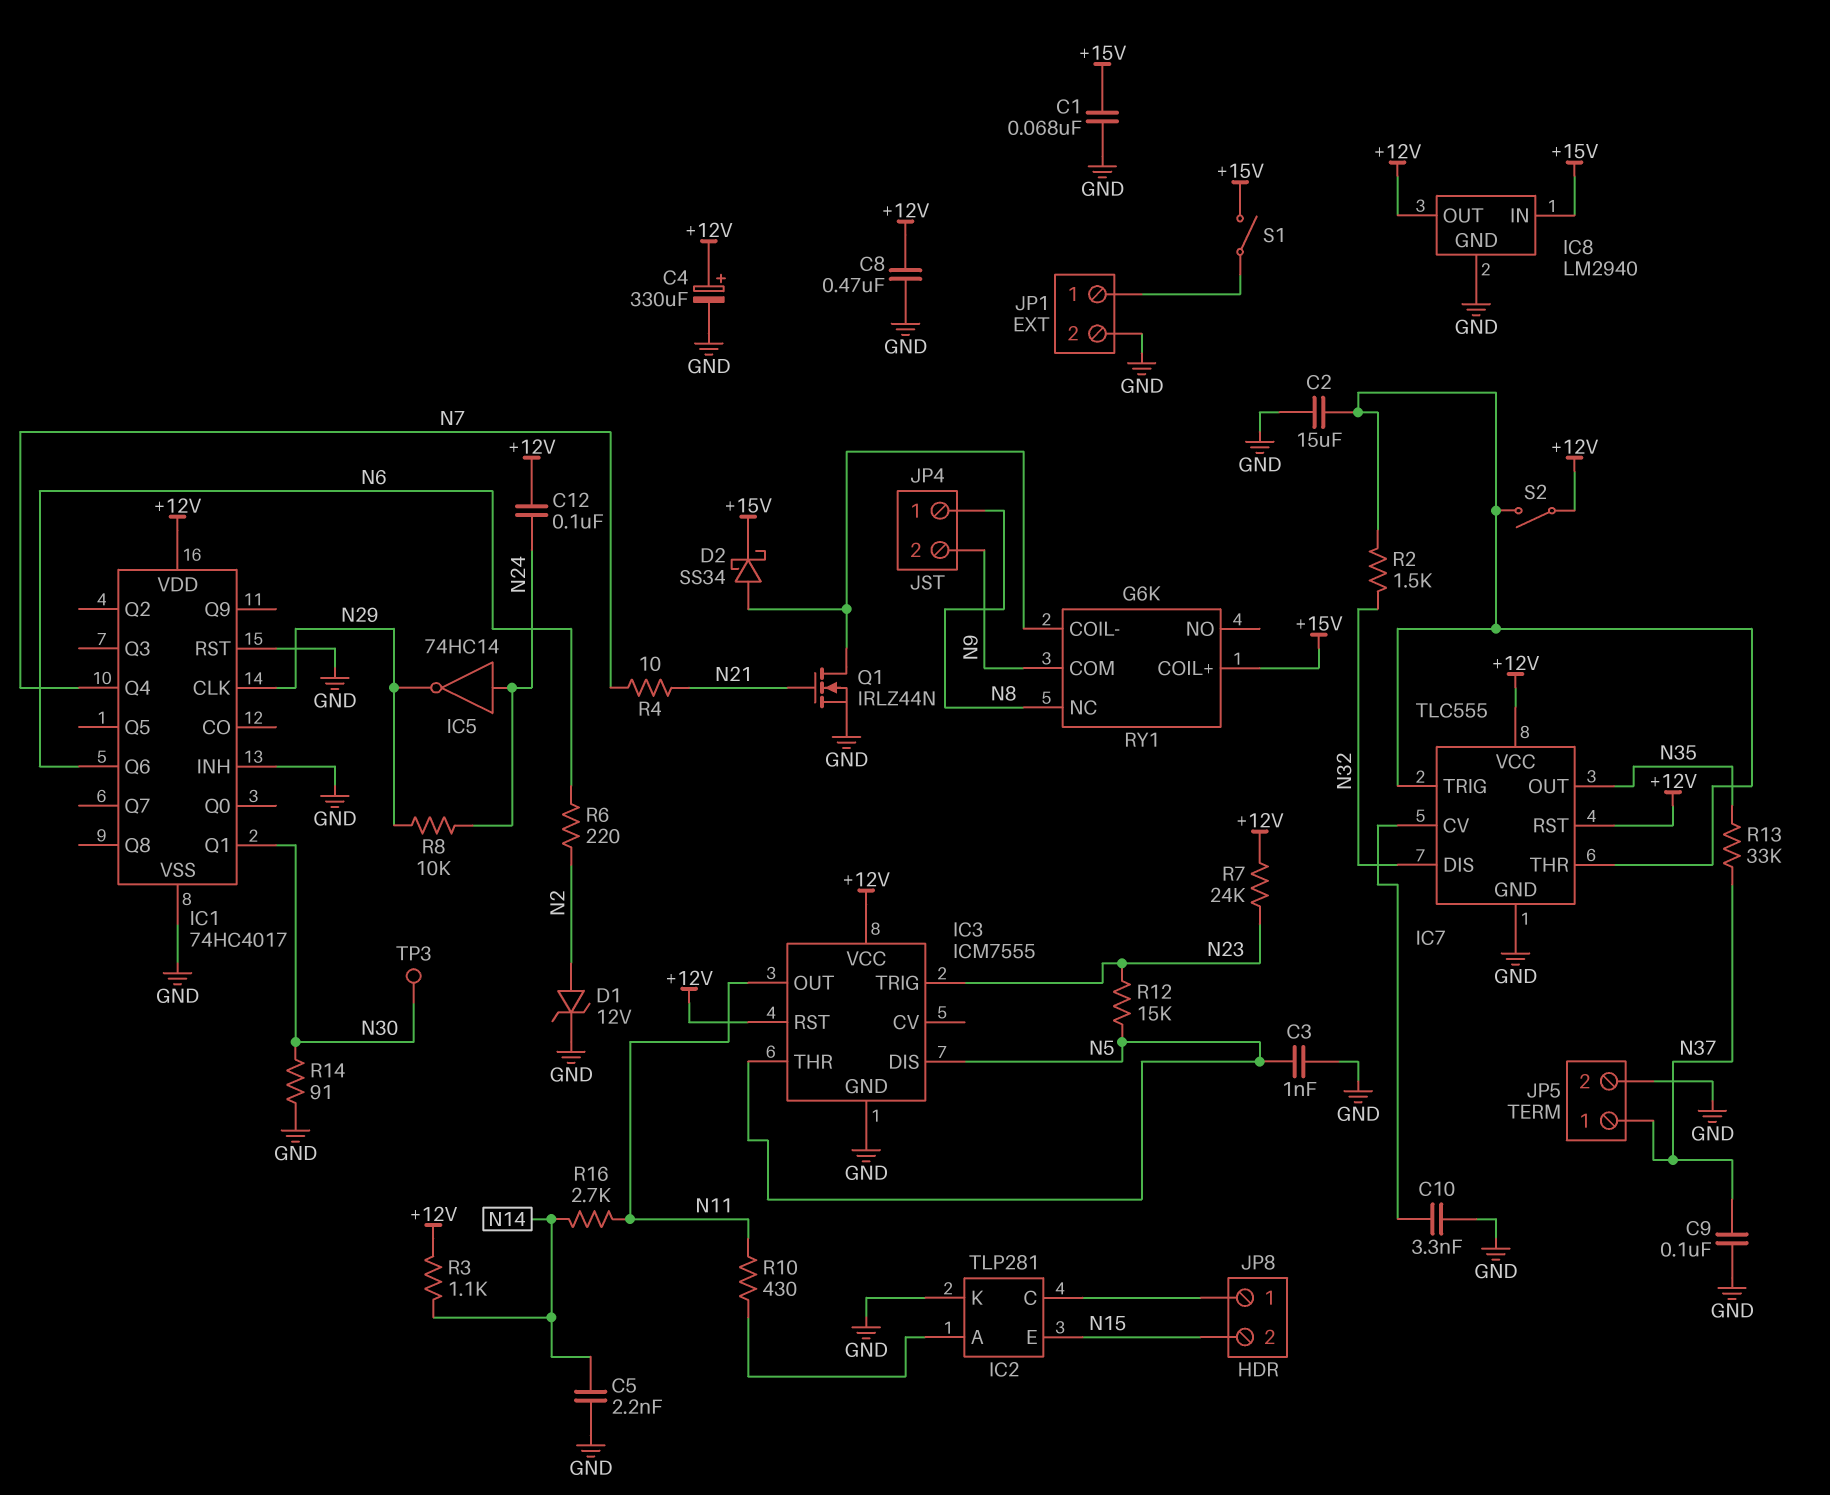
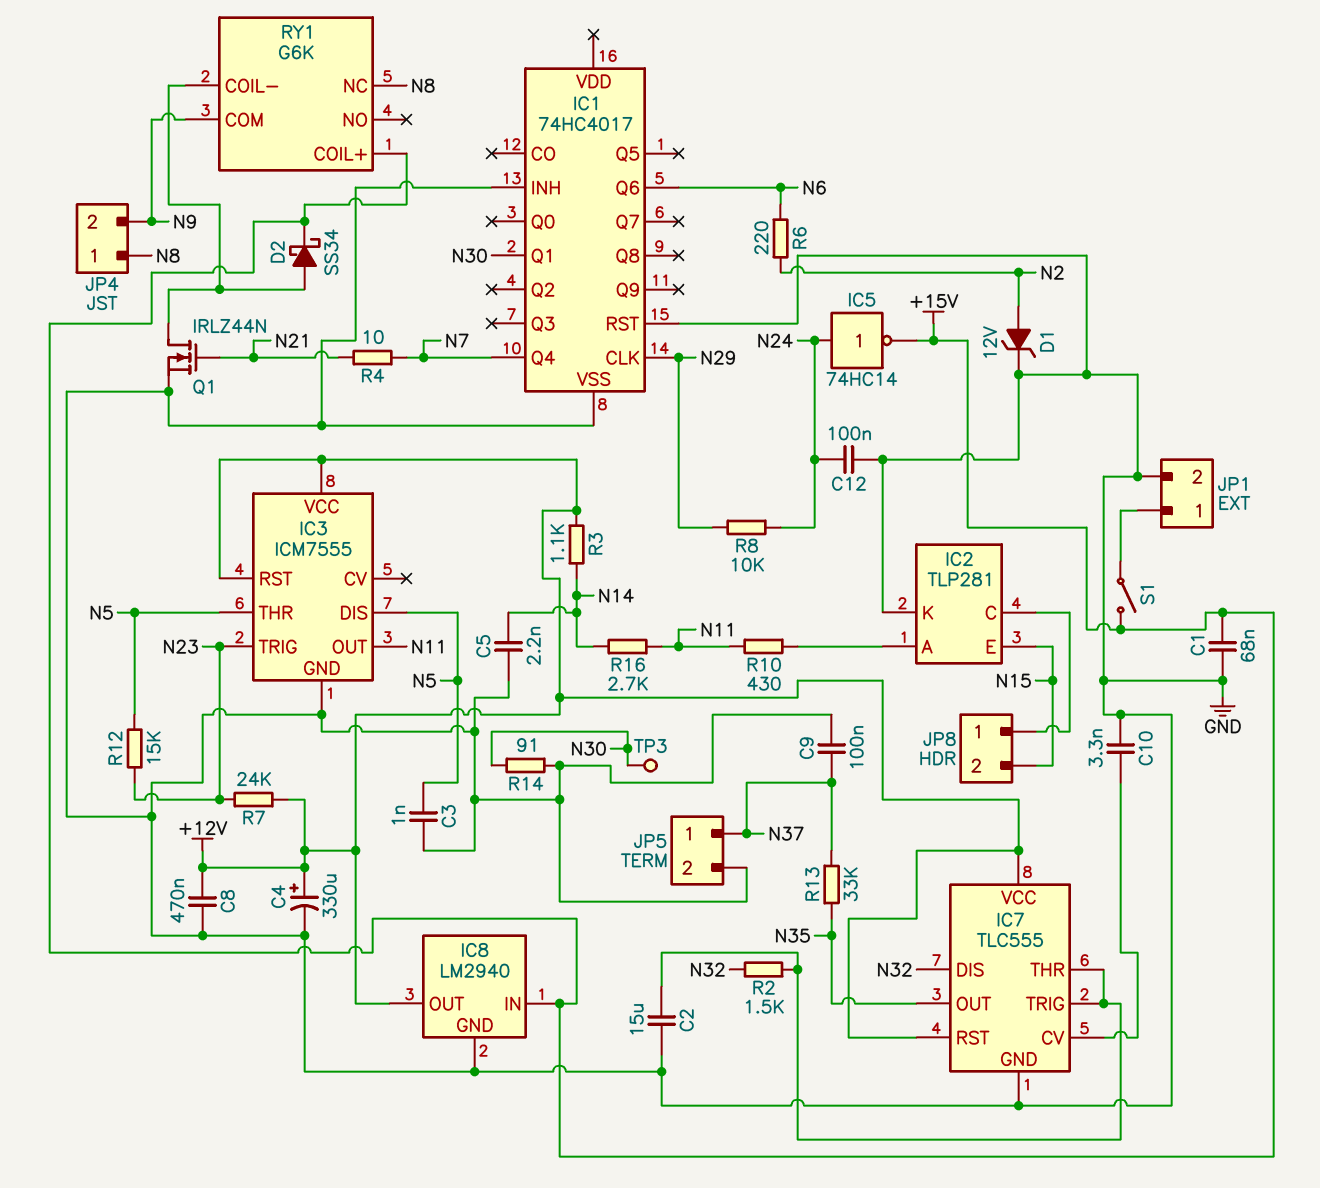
C12: 100nF (+12V, N24) -> 100nF (GND, N24)
IC1 pin VDD: +12V -> none
IC5: NOT 74HC14 (in N24, out N29) -> NOT 74HC14 (in N24, out +15V)
S2: switch (+12V, IC7/THR) -> none

